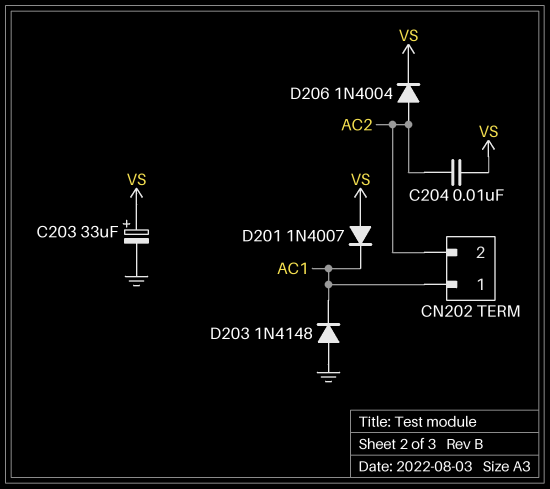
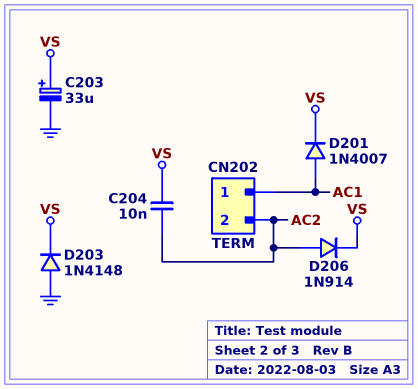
D201: diode 1N4007 (A VS, K AC1) -> diode 1N4007 (A AC1, K VS)
D203: diode 1N4148 (A GND, K AC1) -> diode 1N4148 (A GND, K VS)
D206: diode 1N4004 (A AC2, K VS) -> diode 1N914 (A AC2, K VS)

